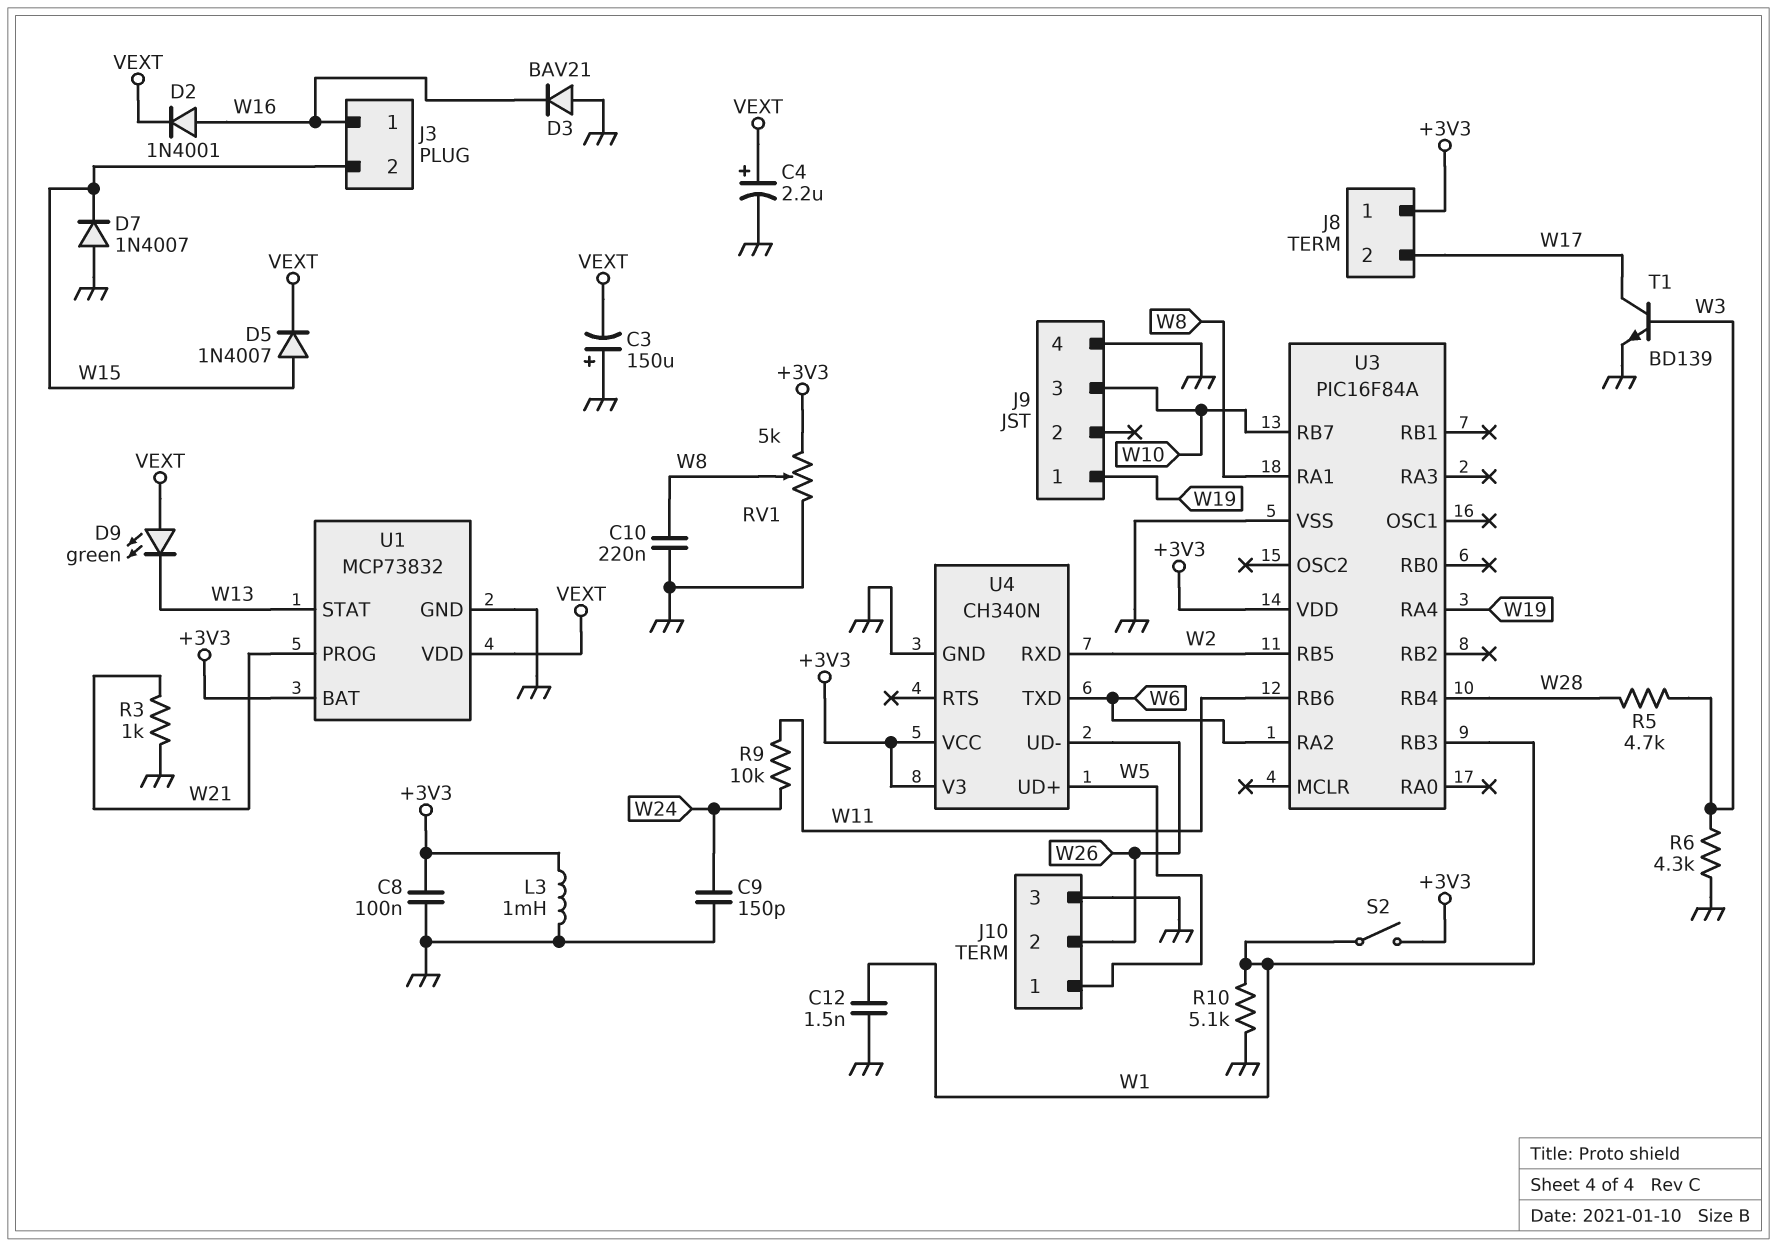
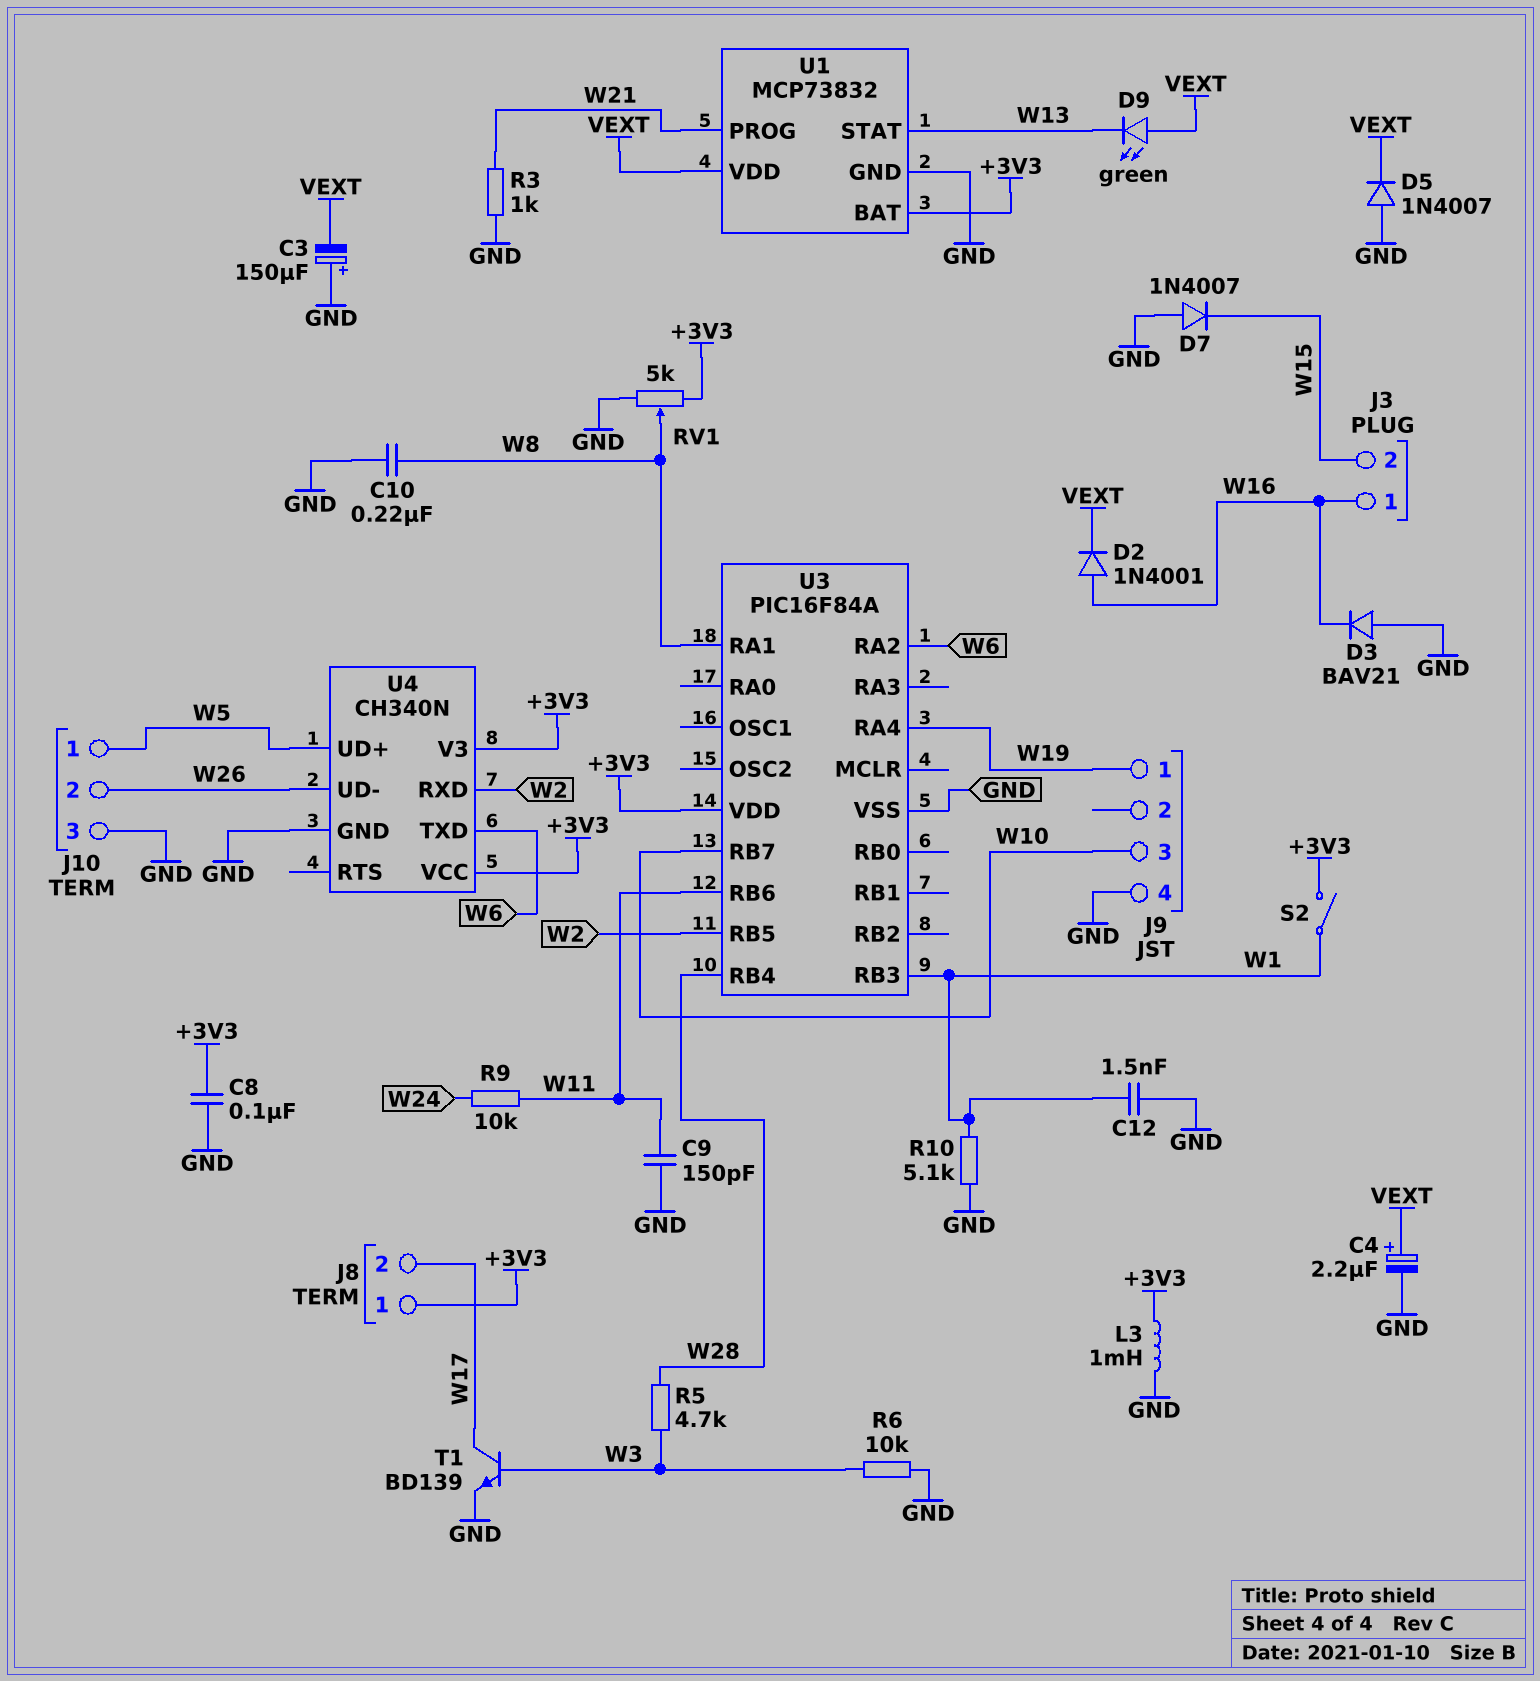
C9: 150pF (GND, W24) -> 150pF (GND, W11)
D5: diode 1N4007 (A W15, K VEXT) -> diode 1N4007 (A GND, K VEXT)
R6: 4.3k (GND, W3) -> 10k (GND, W3)

